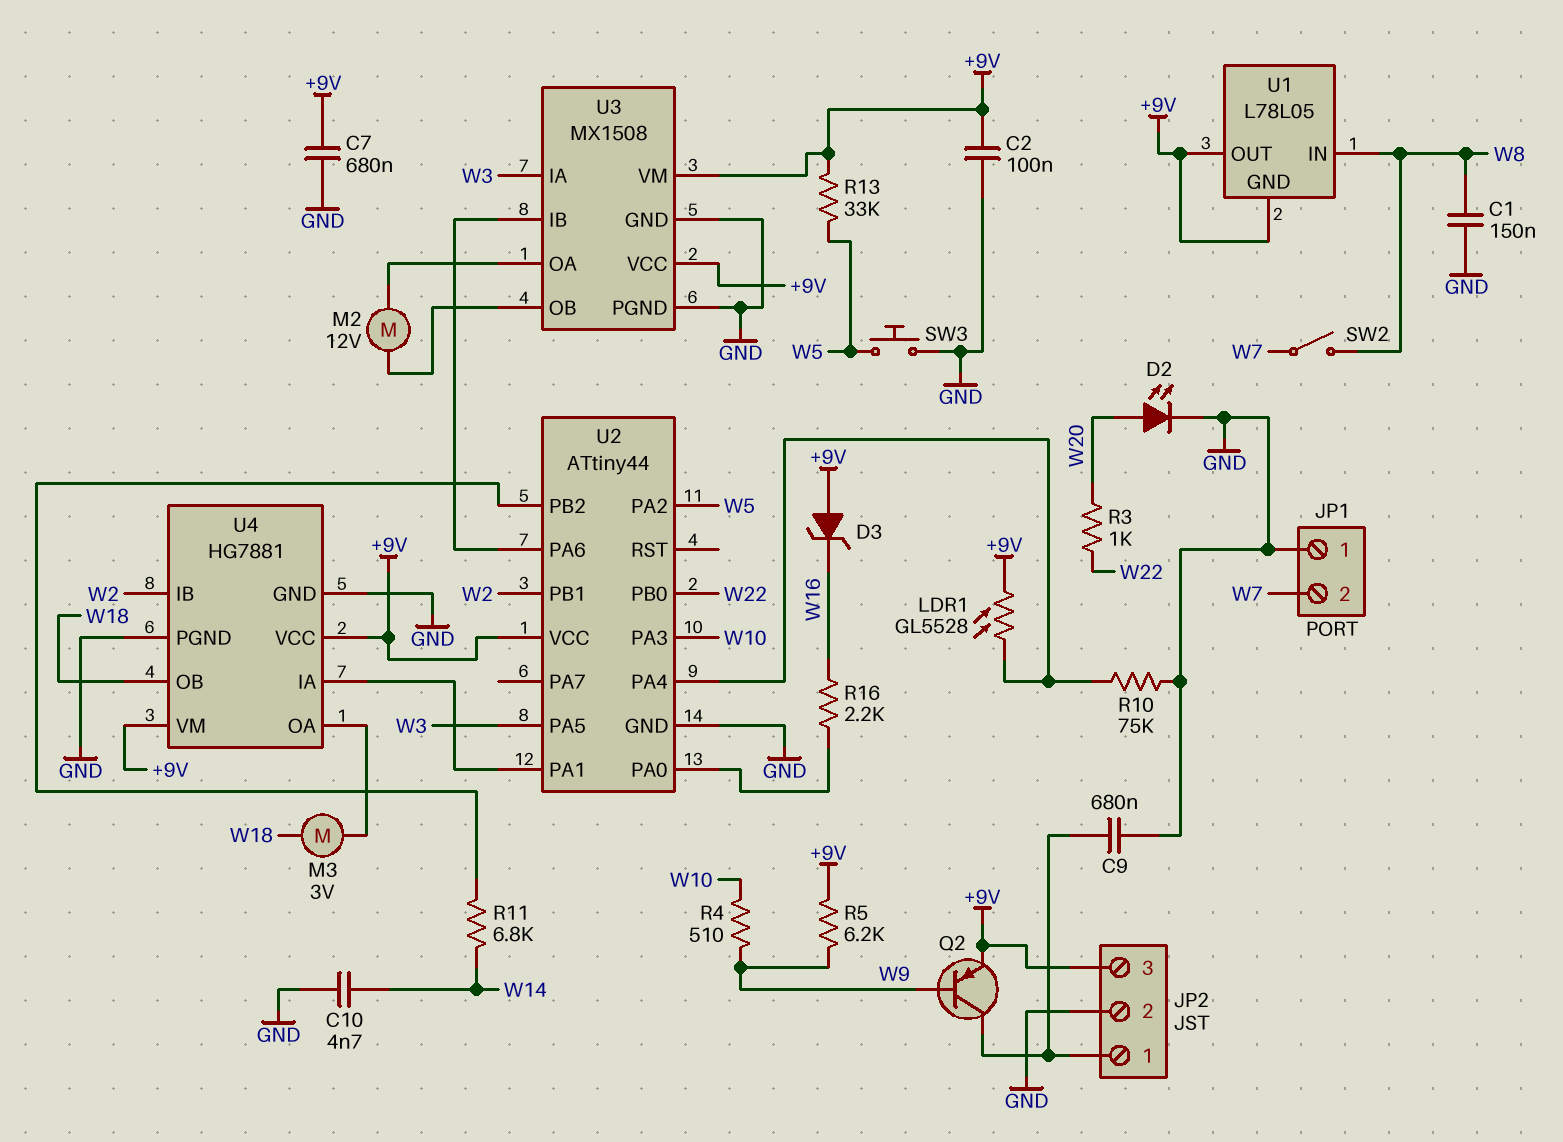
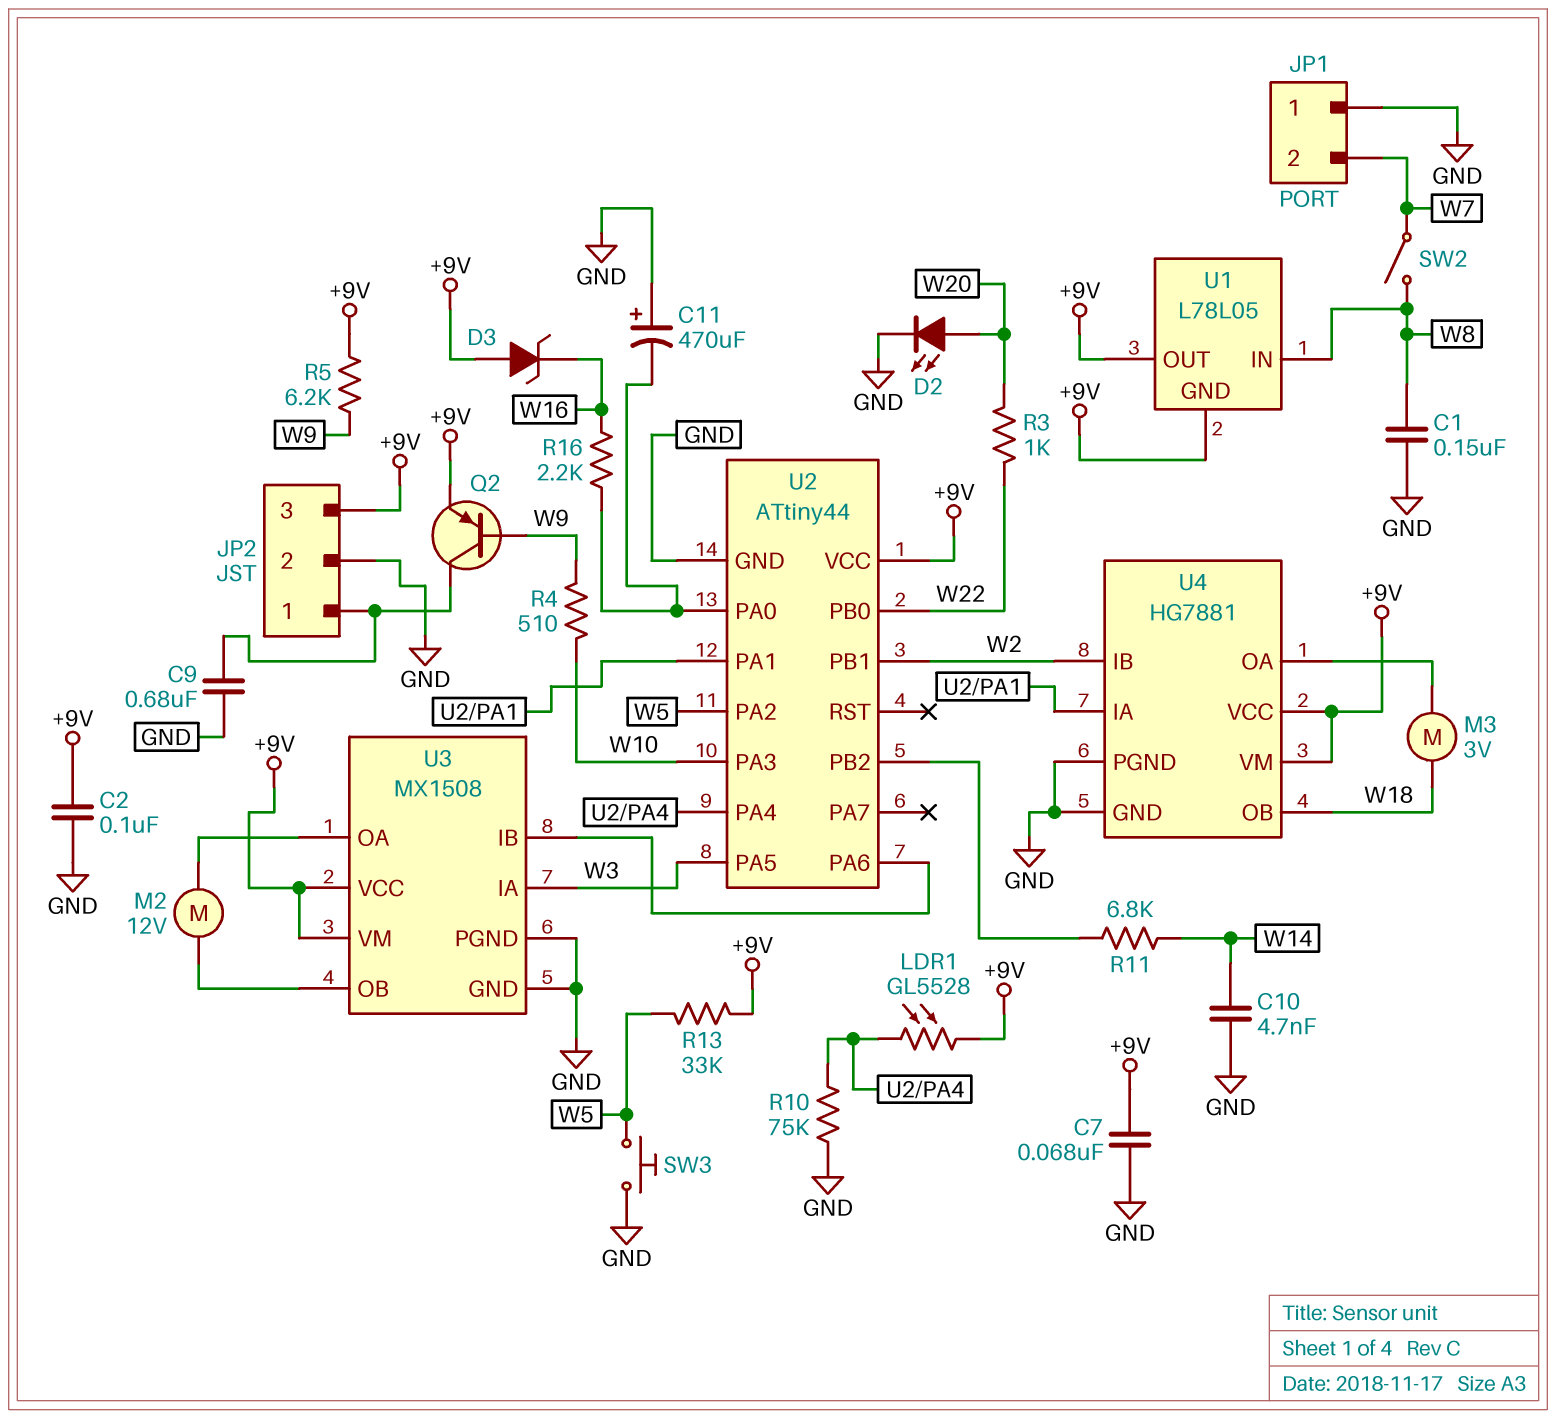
C7: 680nF (+9V, GND) -> 68nF (+9V, GND)
C11: none -> 470uF (plus GND, minus U2/PA0)

